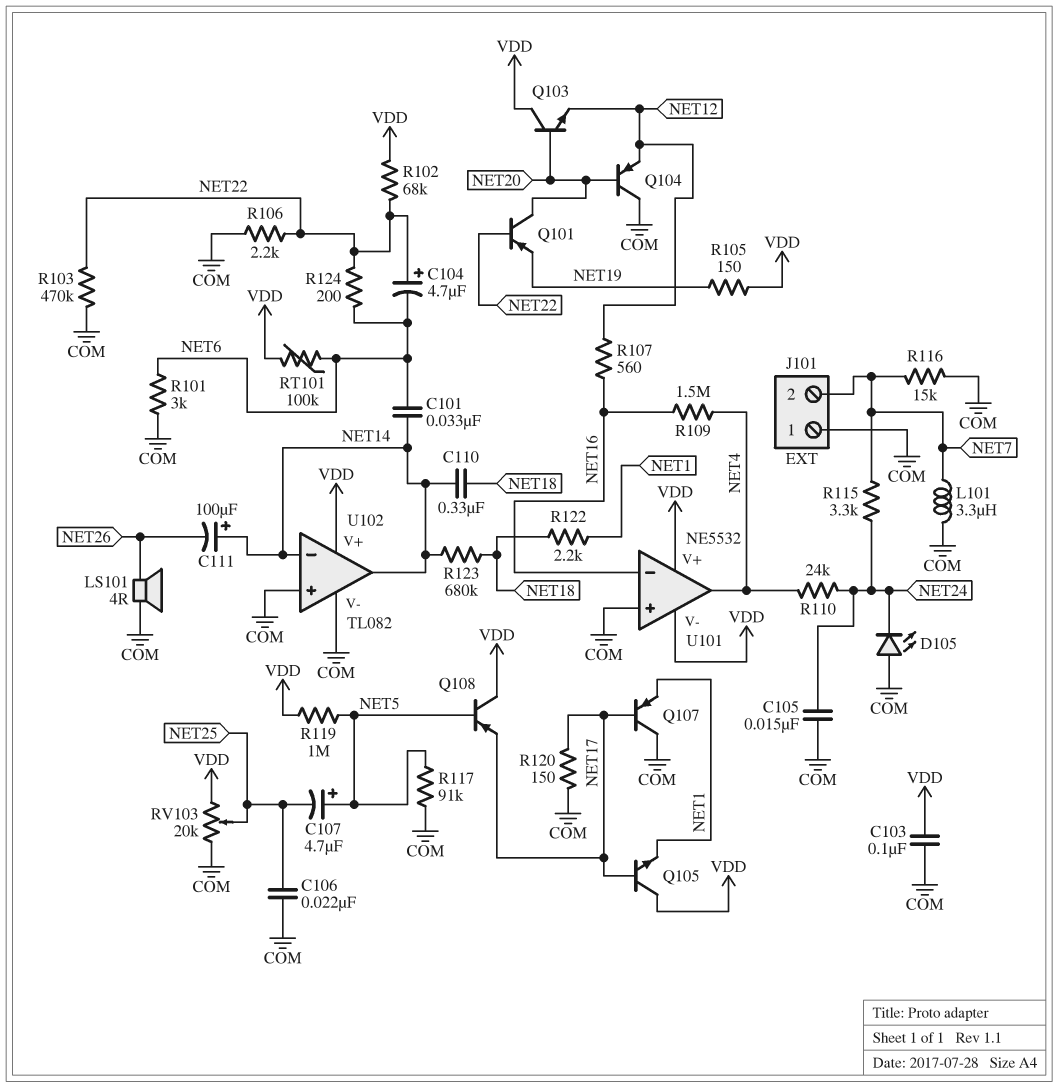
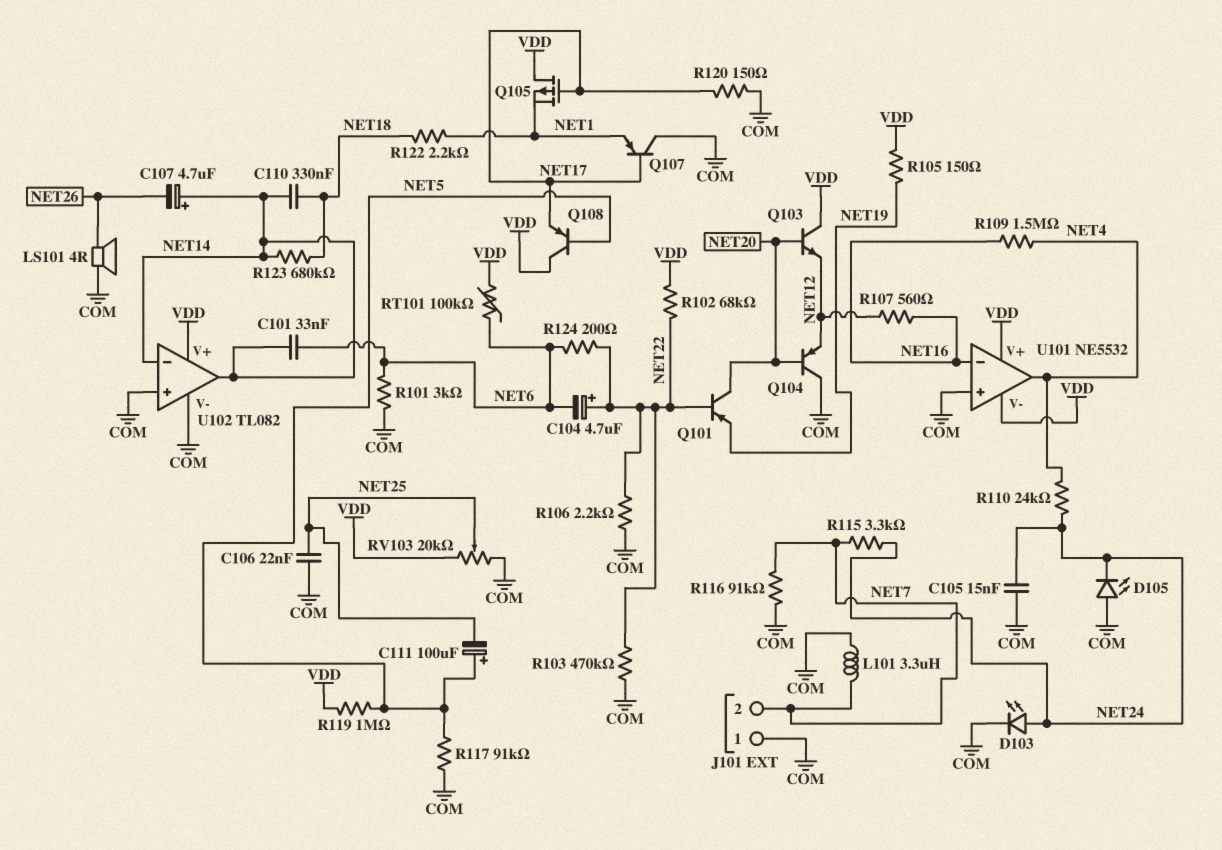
C103: 100nF (COM, VDD) -> none
C107: 4.7uF (plus NET5, minus NET25) -> 4.7uF (plus NET14, minus NET26)
C111: 100uF (plus NET14, minus NET26) -> 100uF (plus NET5, minus NET25)
D103: none -> LED (A NET24, K COM)
Q105: NPN (B NET17, C VDD, E NET1) -> PMOS (G NET17, D VDD, S NET1)
R116: 15k (COM, NET7) -> 91k (COM, NET7)

